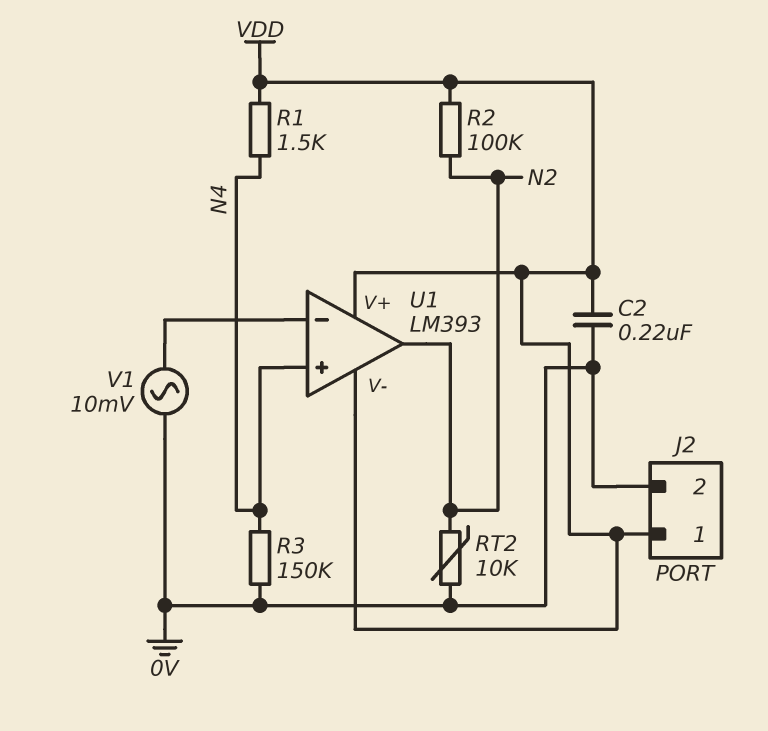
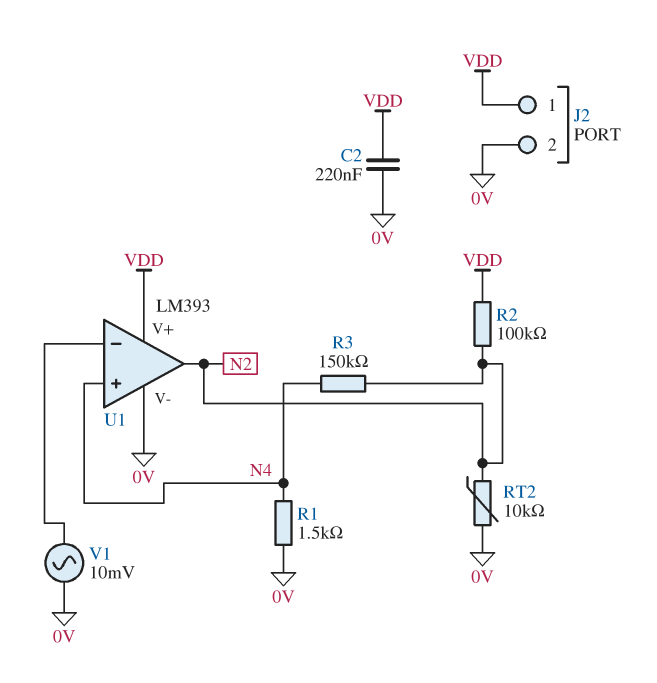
R1: 1.5k (N4, VDD) -> 1.5k (0V, N4)
R3: 150k (0V, N4) -> 150k (N2, N4)
U1 pin V-: VDD -> 0V

